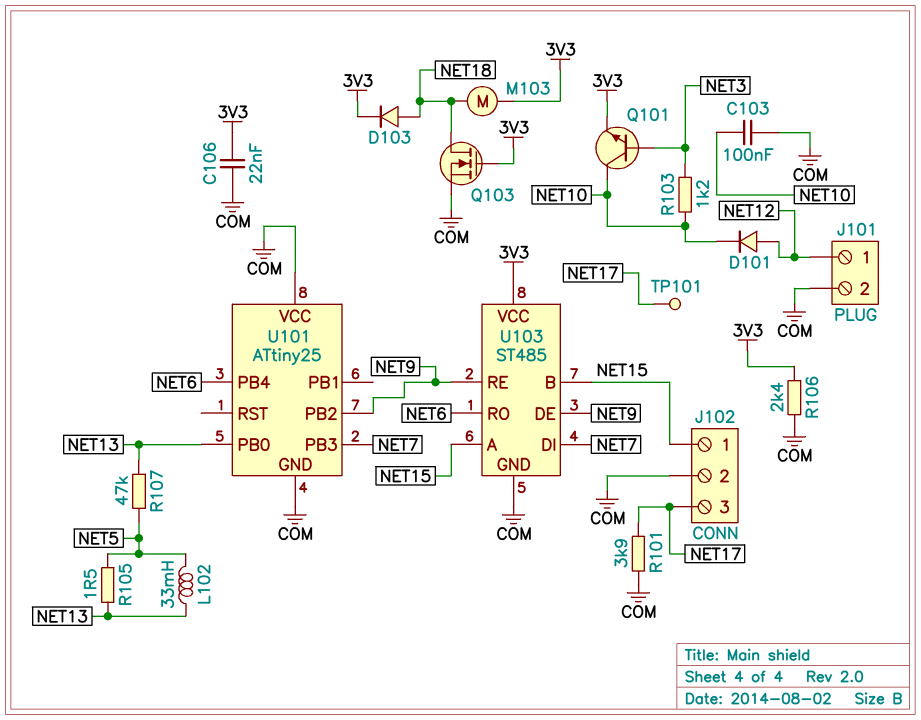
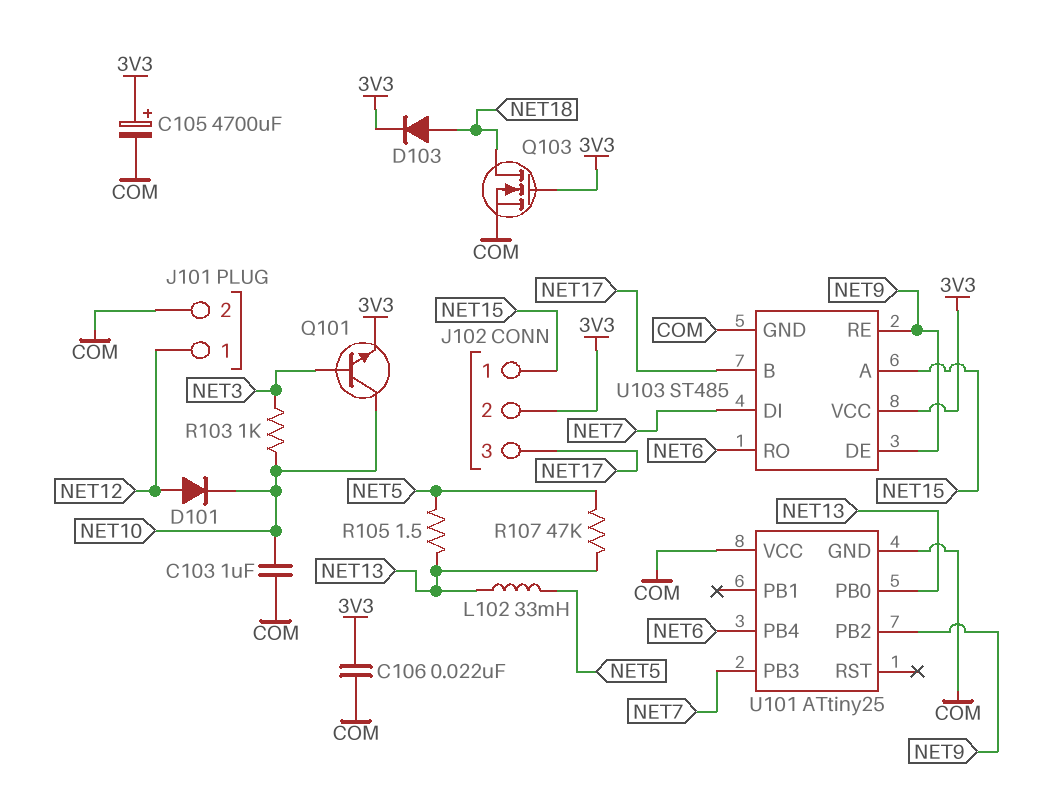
C103: 100nF (COM, NET10) -> 1uF (COM, NET10)
C105: none -> 4700uF (plus 3V3, minus COM)
J102 pin 2: COM -> 3V3
M103: motor (3V3, NET18) -> none
R101: 3.9k (COM, NET17) -> none
R103: 1.2k (NET3, NET10) -> 1k (NET3, NET10)
R106: 2.4k (3V3, COM) -> none
TP101: test point (NET17) -> none
U103 pin B: NET15 -> NET17

